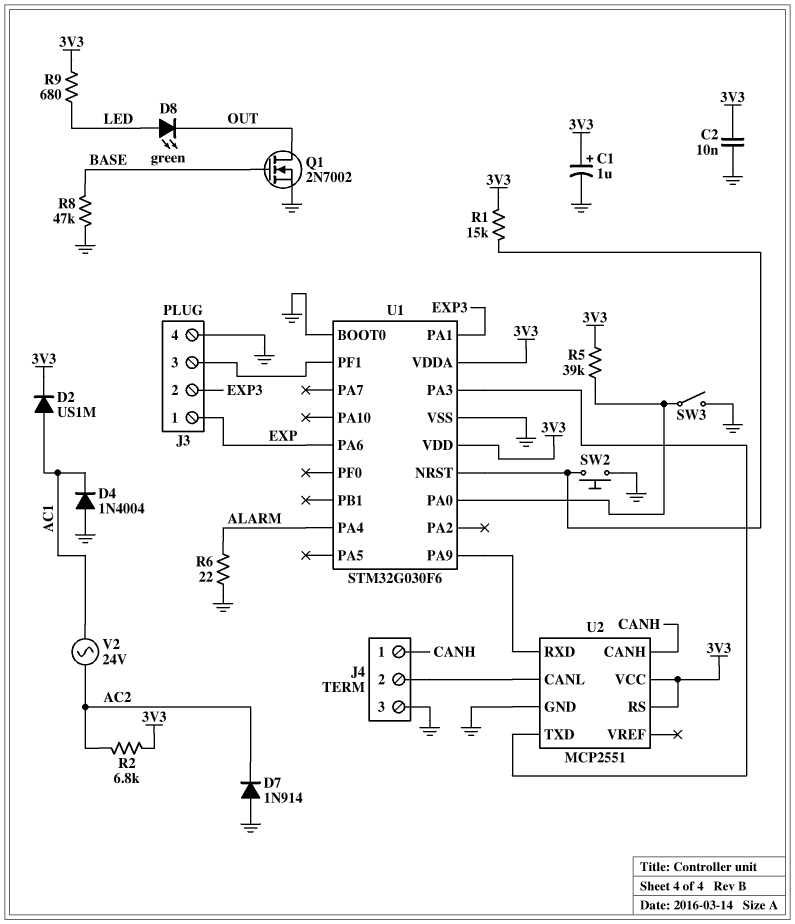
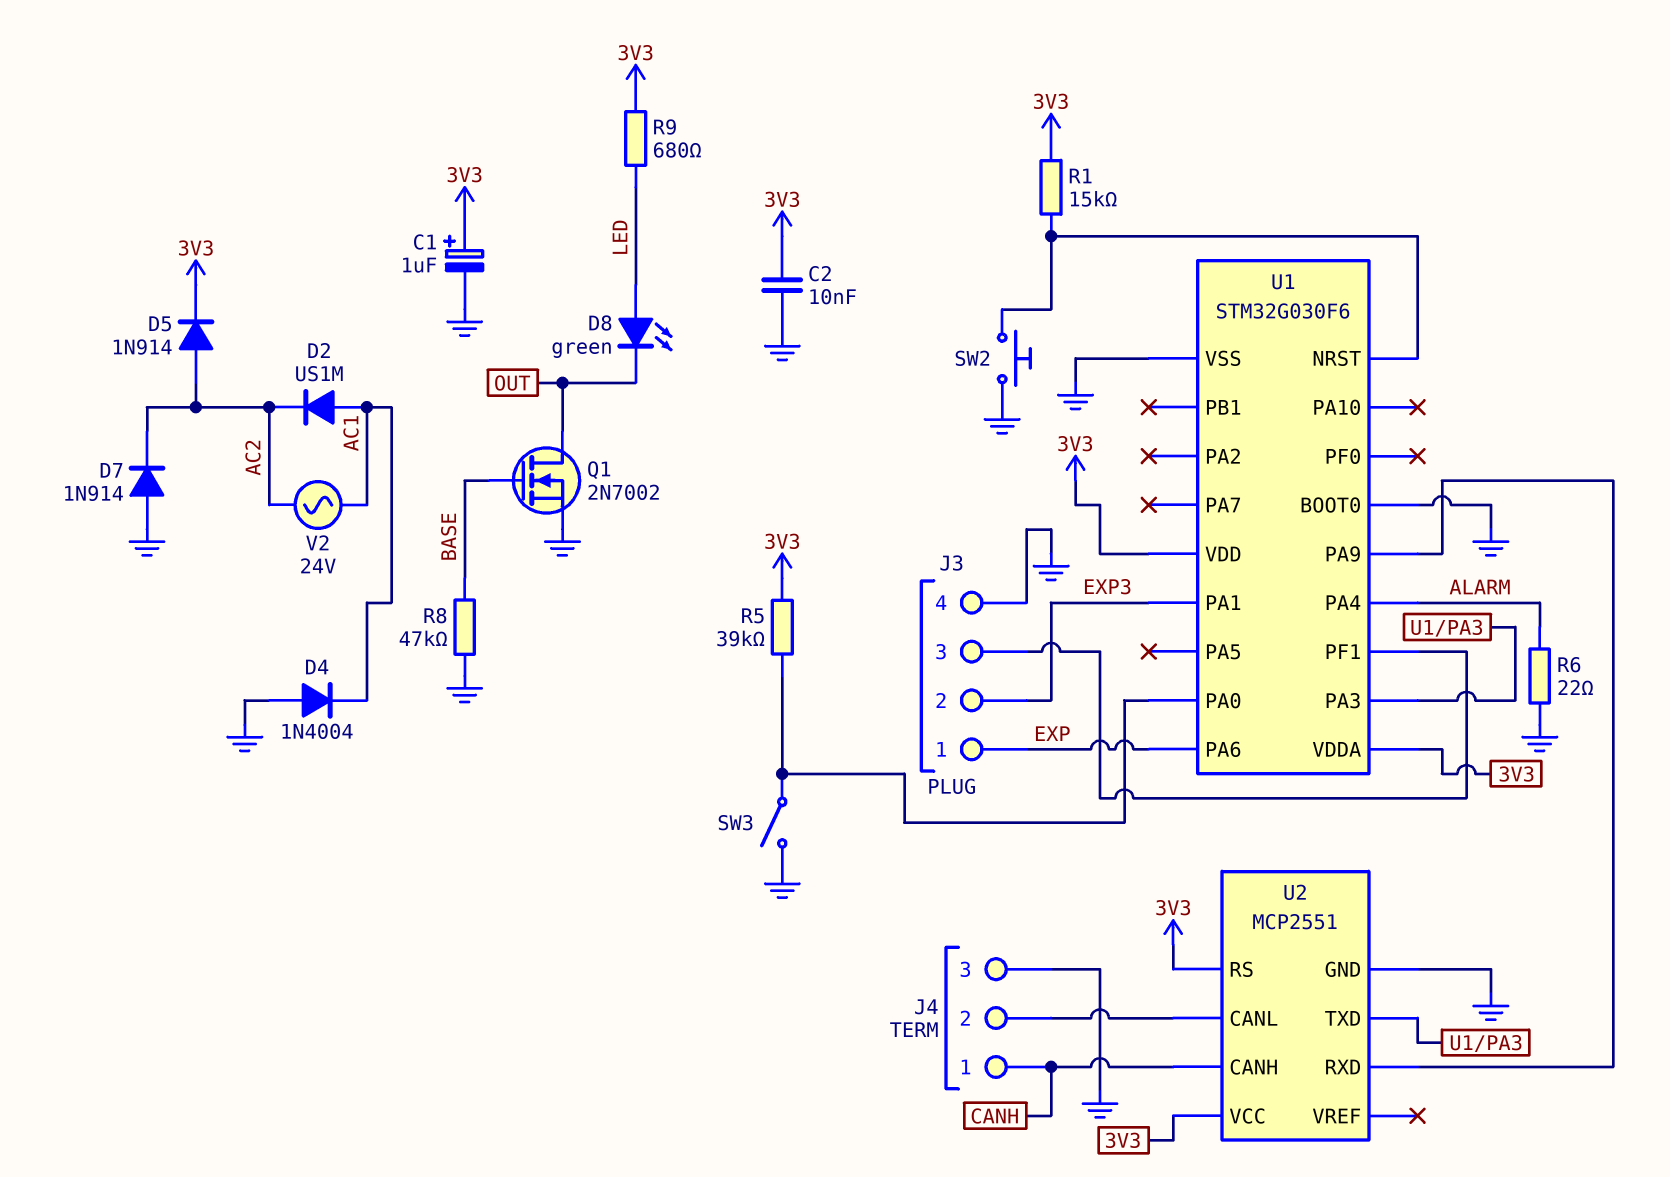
D2: diode US1M (A AC1, K 3V3) -> diode US1M (A AC1, K AC2)
D5: none -> diode 1N914 (A AC2, K 3V3)
R2: 6.8k (3V3, AC2) -> none

